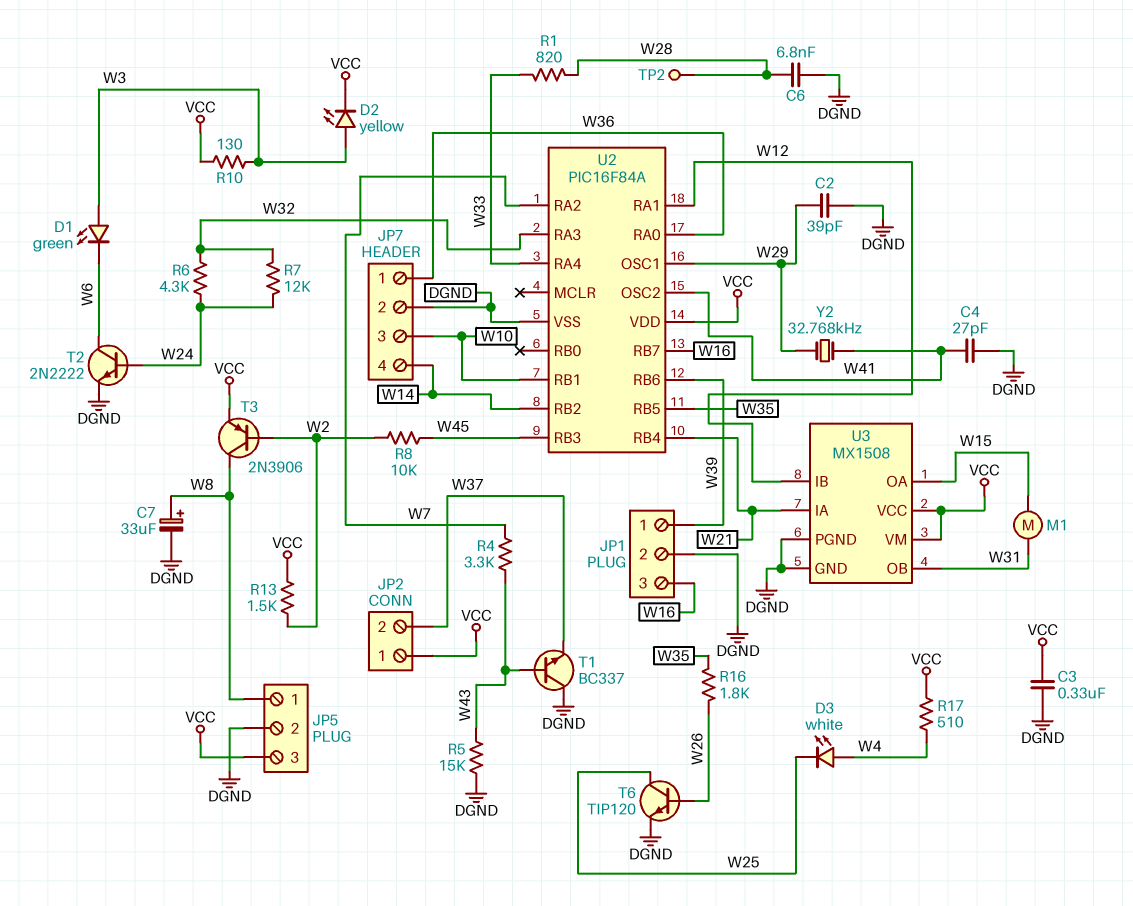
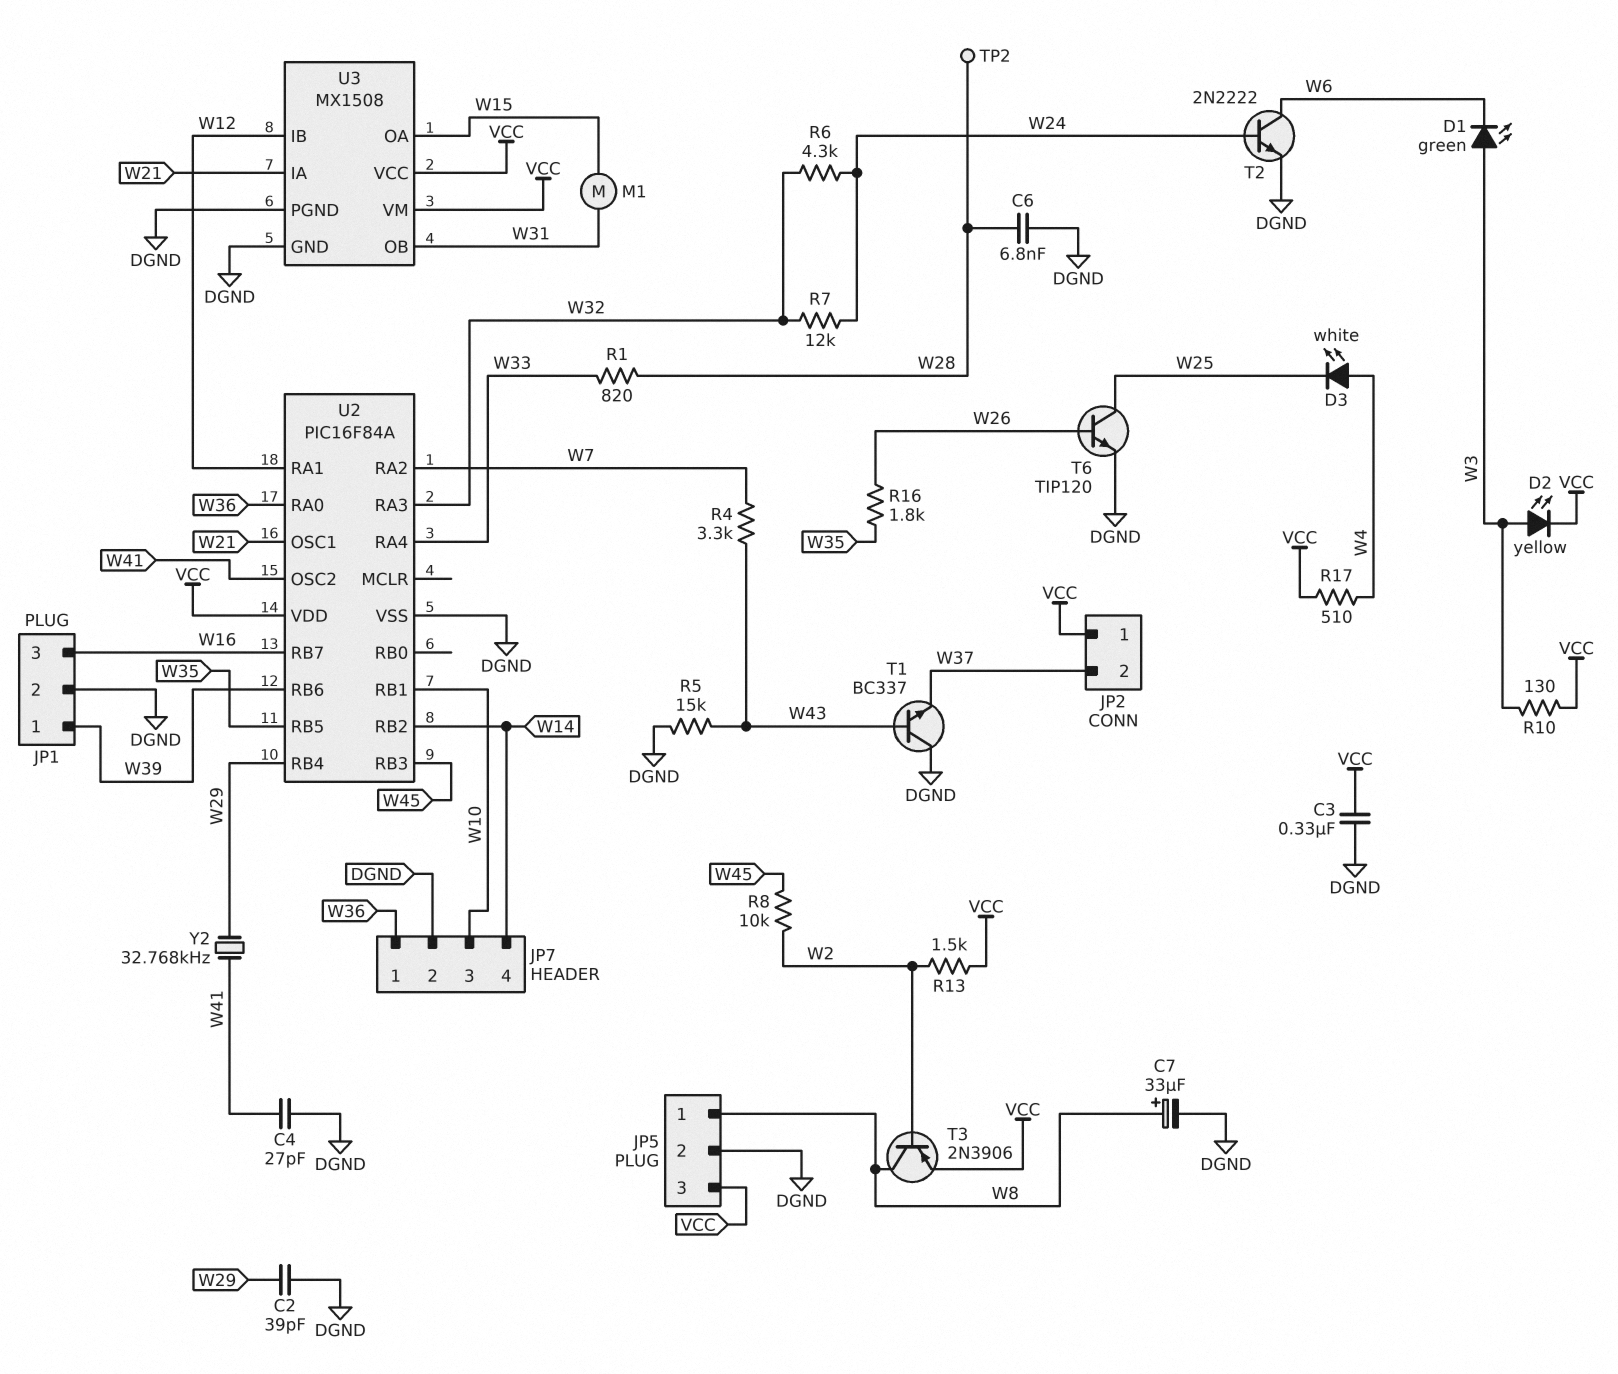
U2 pin OSC1: W29 -> W21
U2 pin RB4: W21 -> W29

